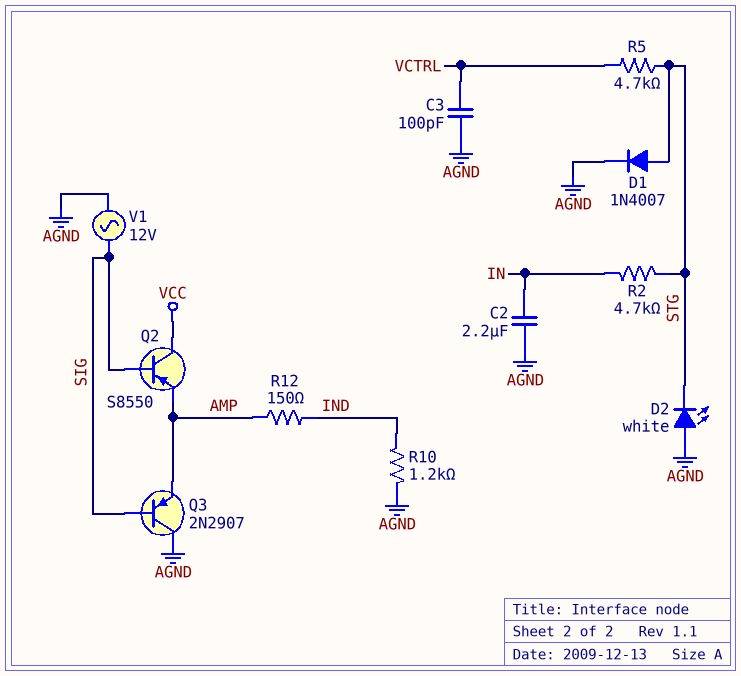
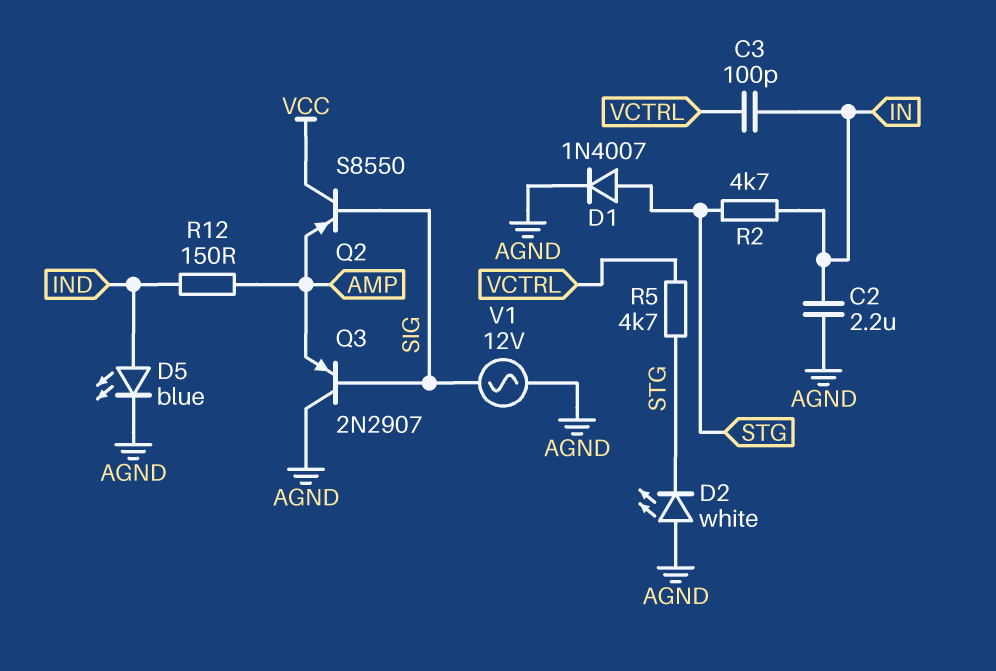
C3: 100pF (AGND, VCTRL) -> 100pF (IN, VCTRL)
D5: none -> LED blue (A IND, K AGND)
R10: 1.2k (AGND, IND) -> none

